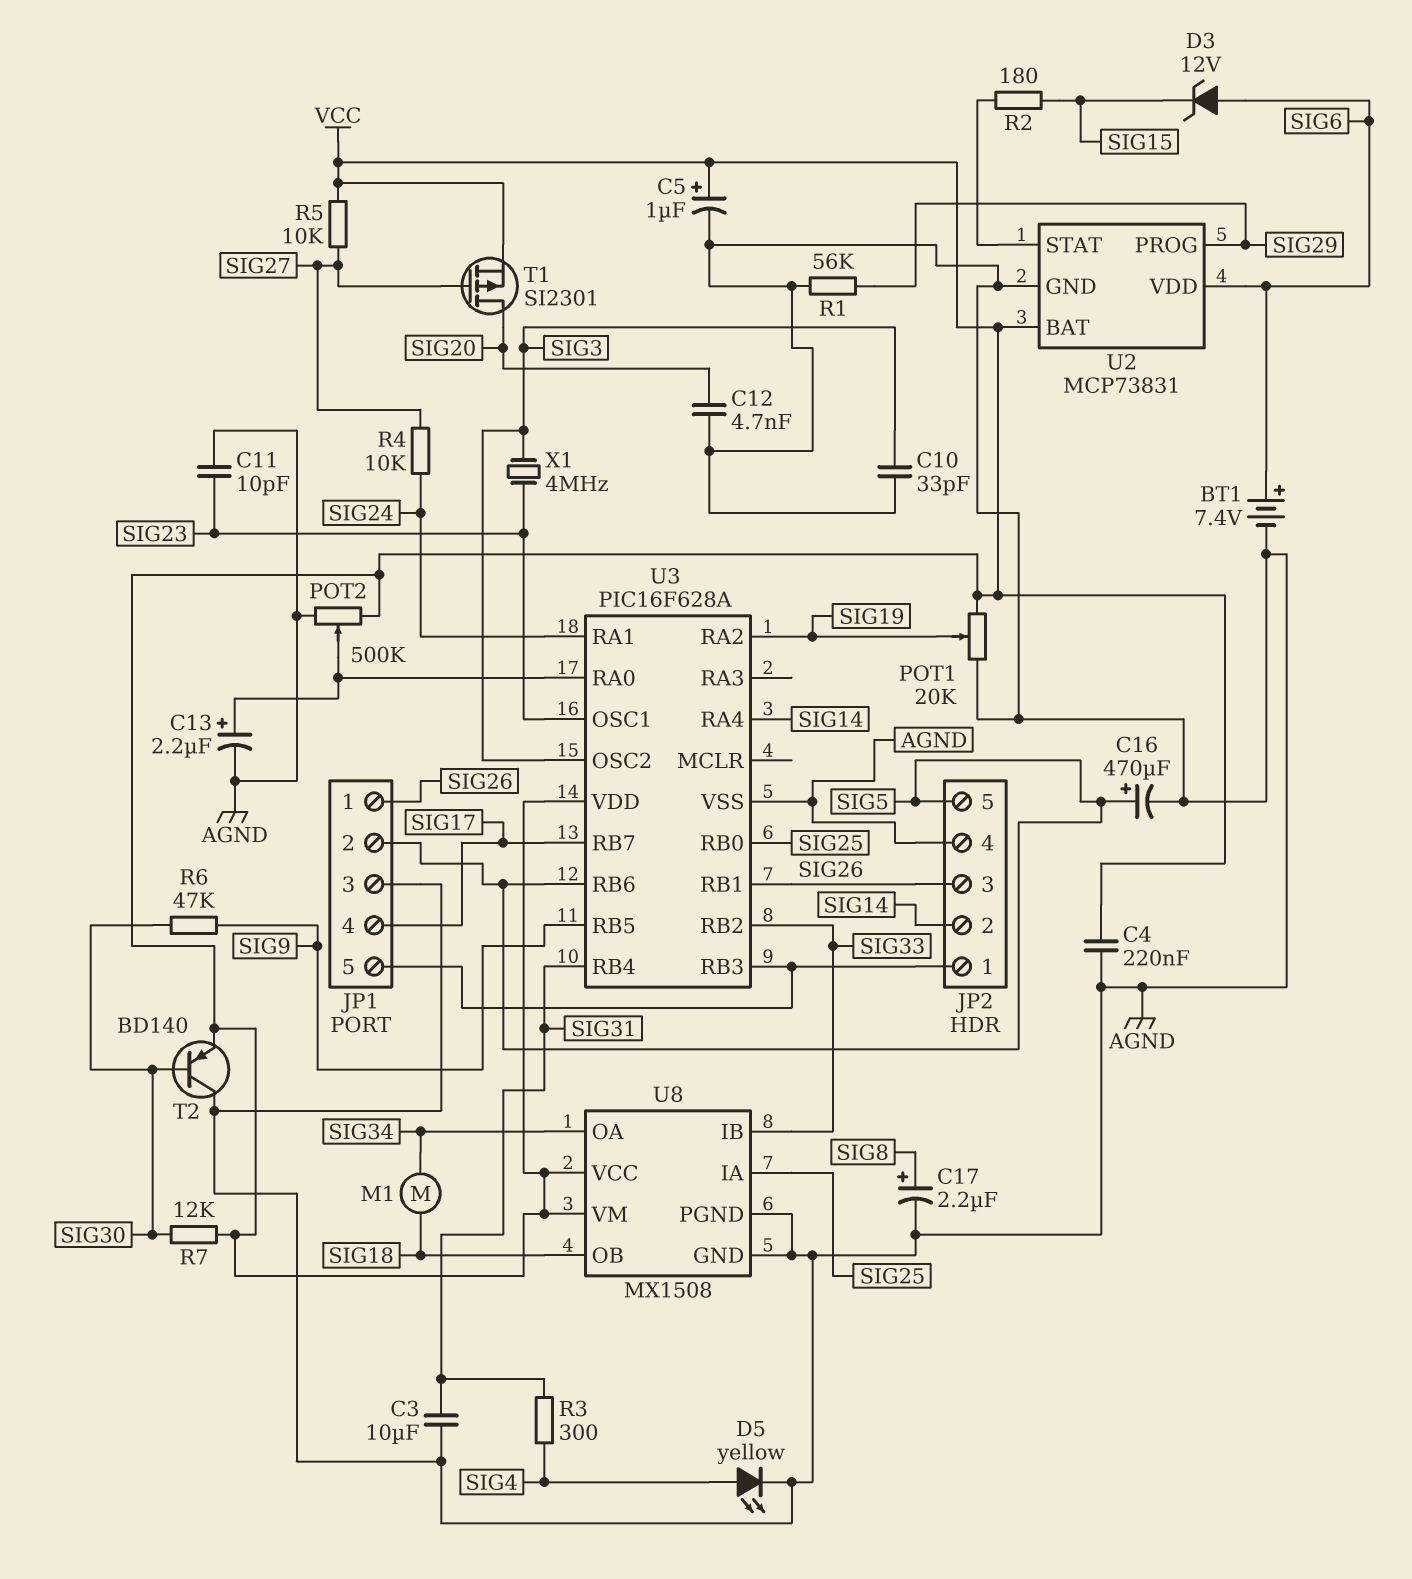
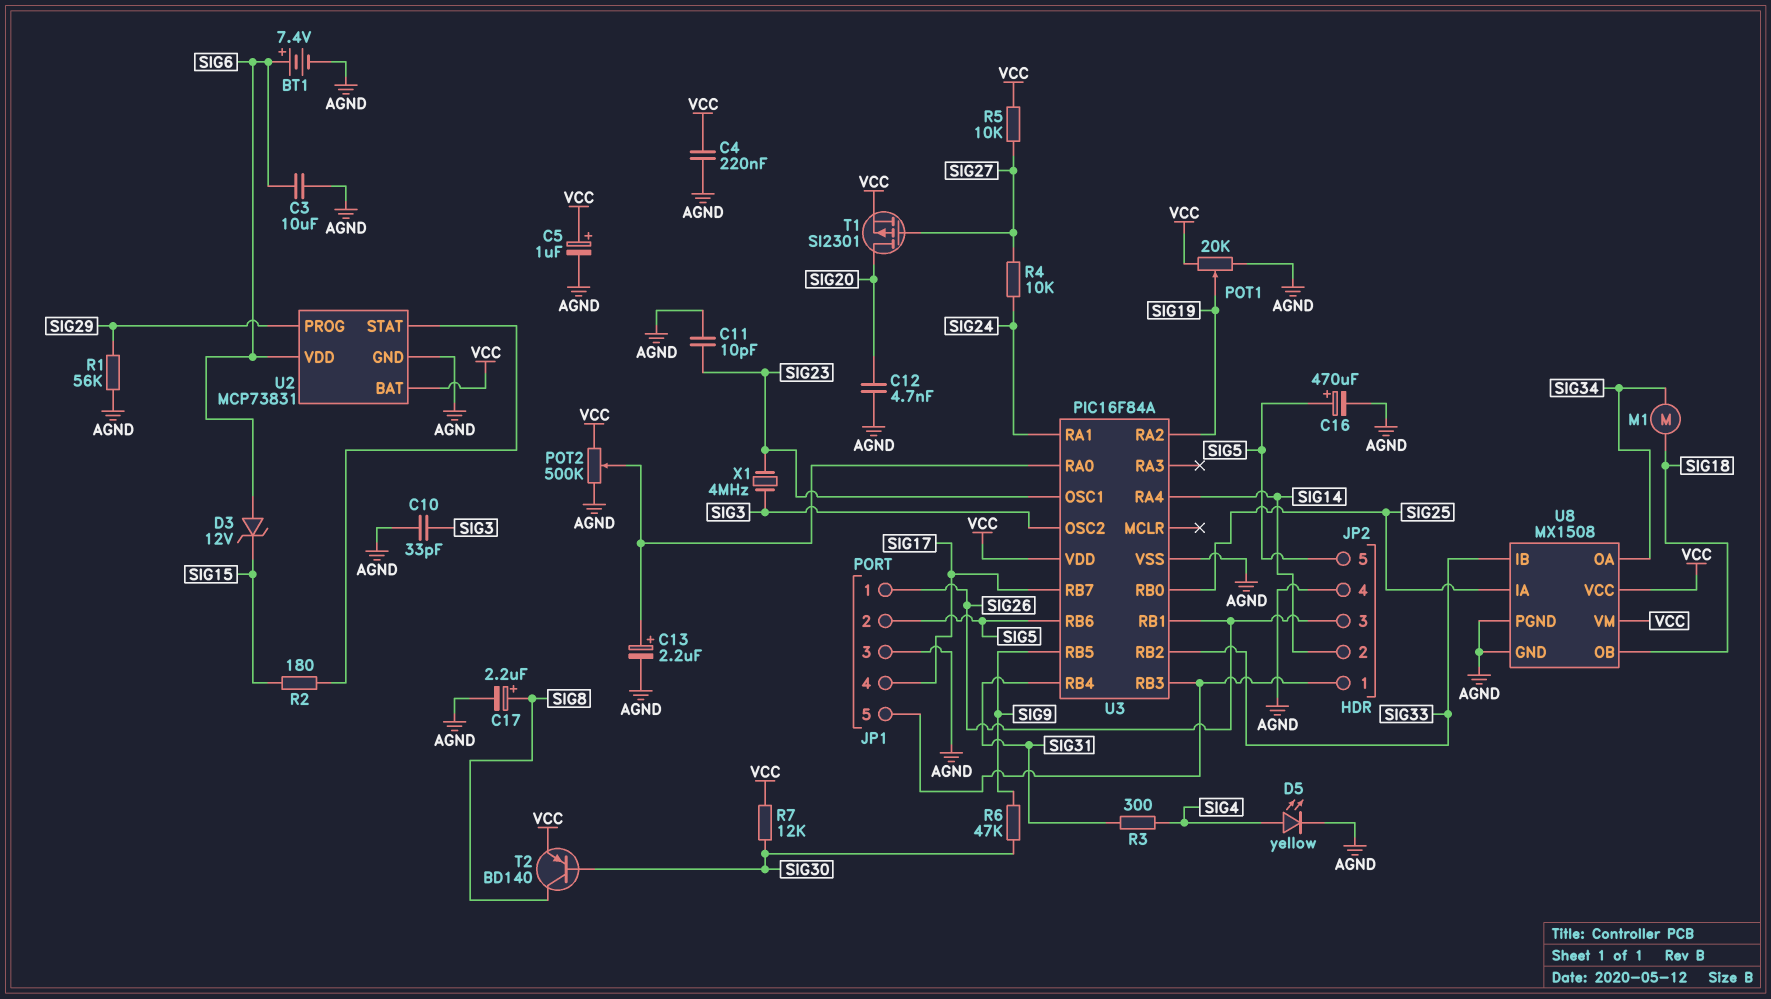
C3: 10uF (AGND, SIG31) -> 10uF (AGND, SIG6)
T2: PNP BD140 (B SIG30, C AGND, E VCC) -> PNP BD140 (B SIG30, C SIG8, E VCC)
U3: PIC16F628A -> PIC16F84A

